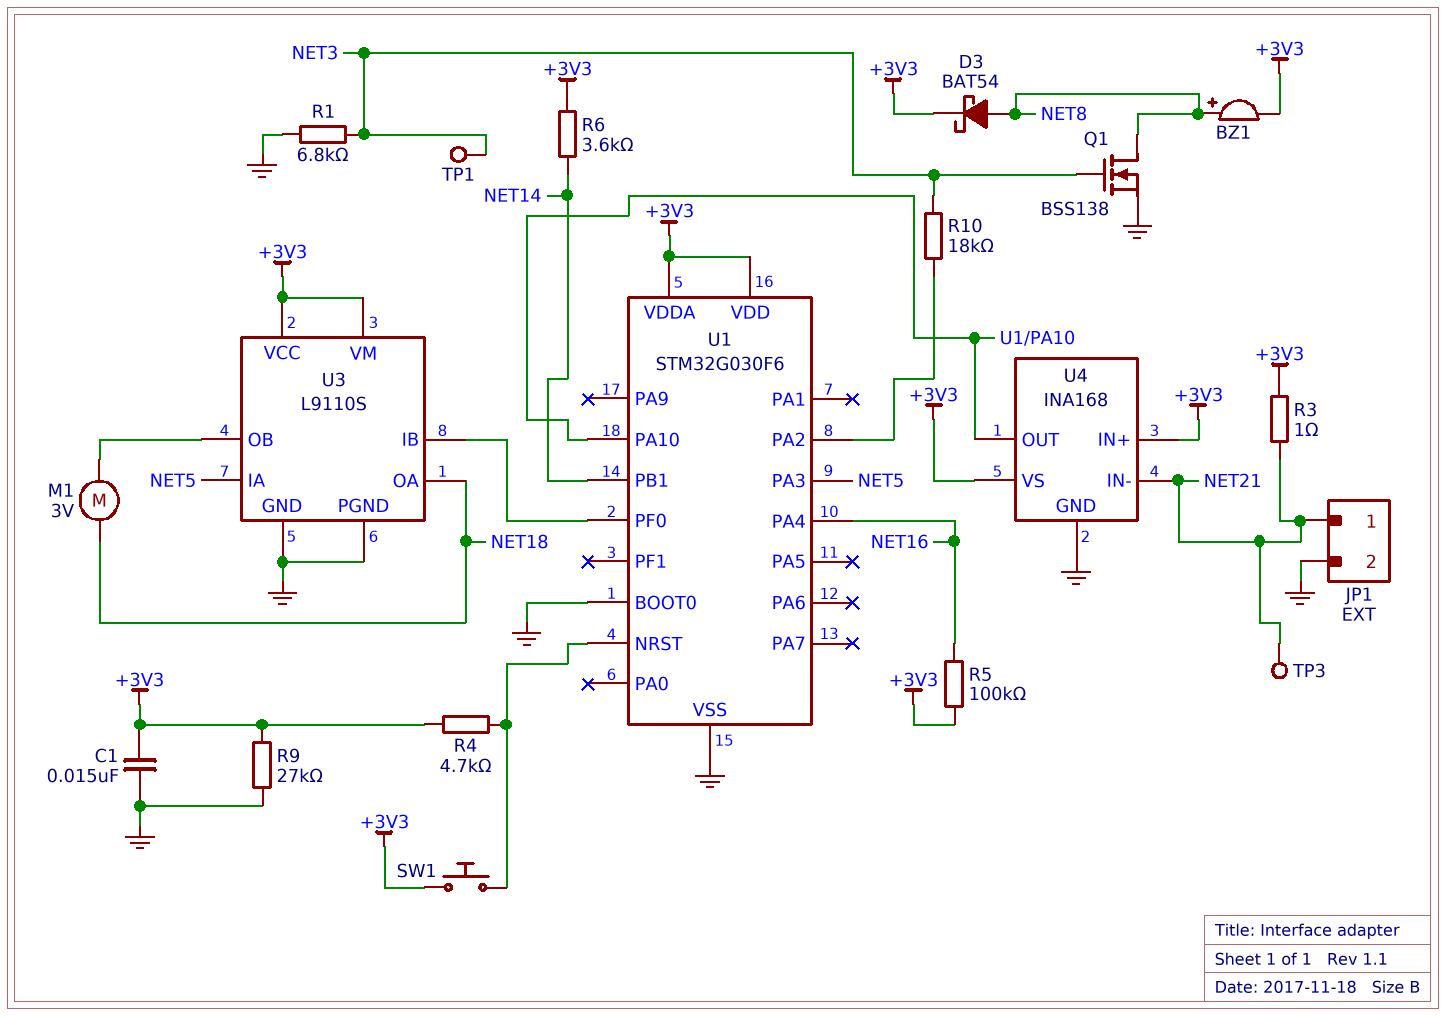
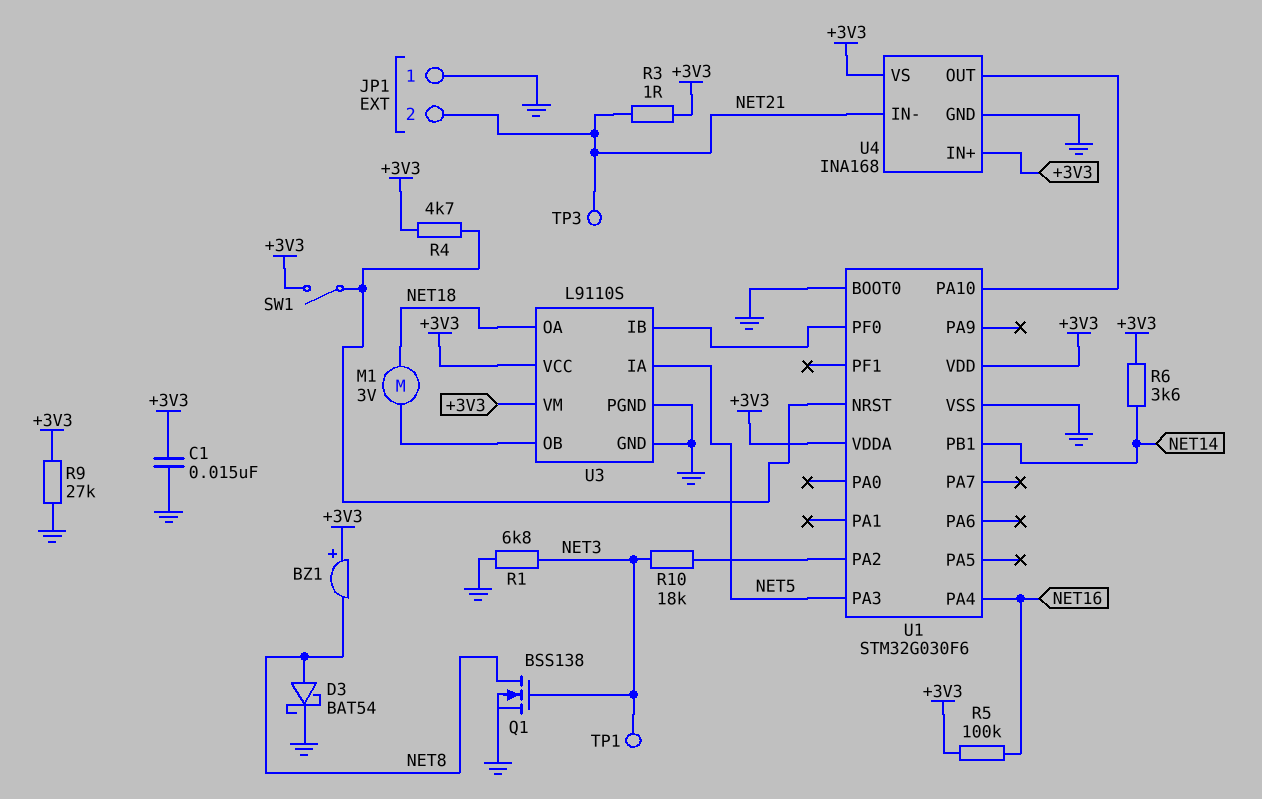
BZ1: buzzer (plus NET8, minus +3V3) -> buzzer (plus +3V3, minus NET8)
D3: schottky BAT54 (A NET8, K +3V3) -> schottky BAT54 (A NET8, K GND)
JP1 pin 1: NET21 -> GND
JP1 pin 2: GND -> NET21
SW1: button (+3V3, U1/NRST) -> switch (+3V3, U1/NRST)

